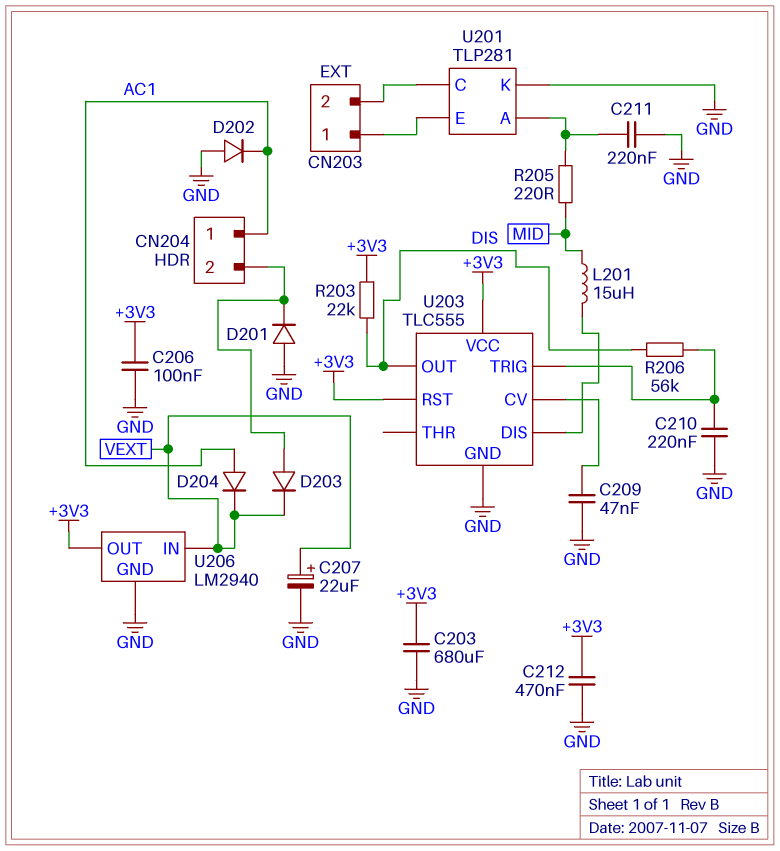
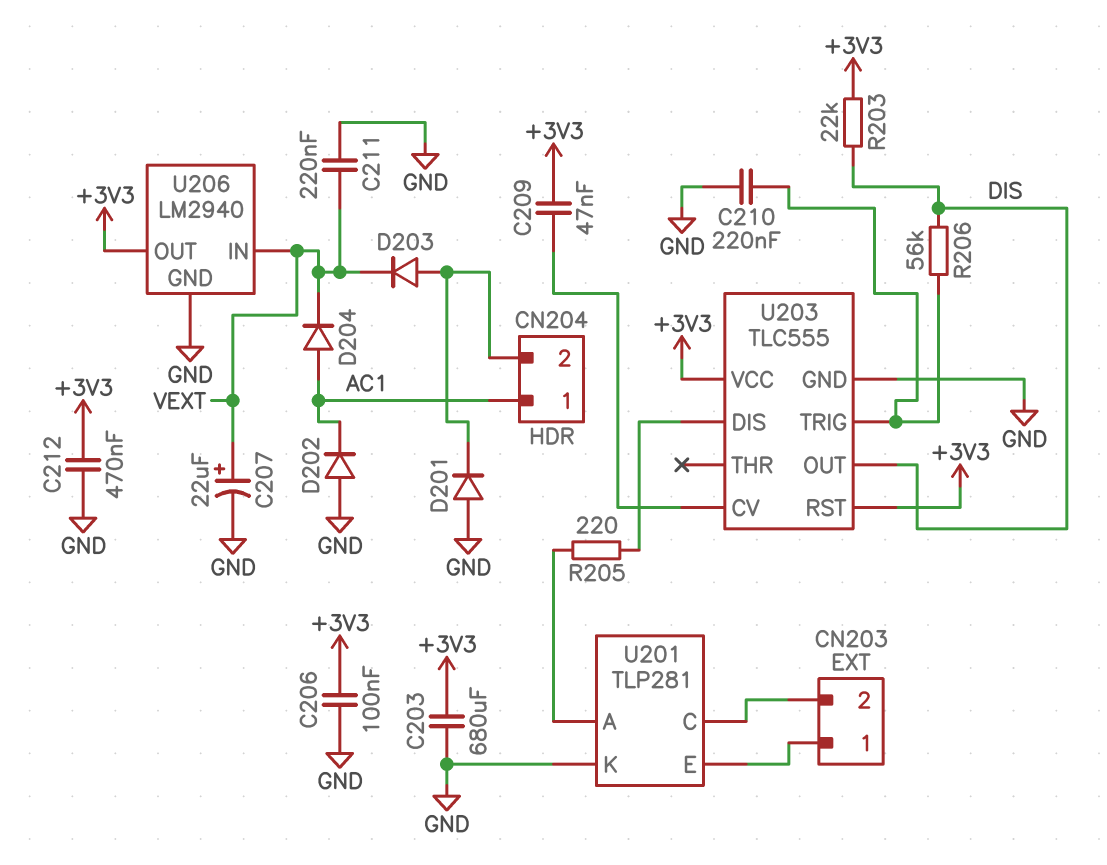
C209: 47nF (GND, U203/CV) -> 47nF (+3V3, U203/CV)
C211: 220nF (GND, U201/A) -> 220nF (GND, VEXT)
L201: 15uH (MID, U203/DIS) -> none
R205: 220 (MID, U201/A) -> 220 (U201/A, U203/DIS)

